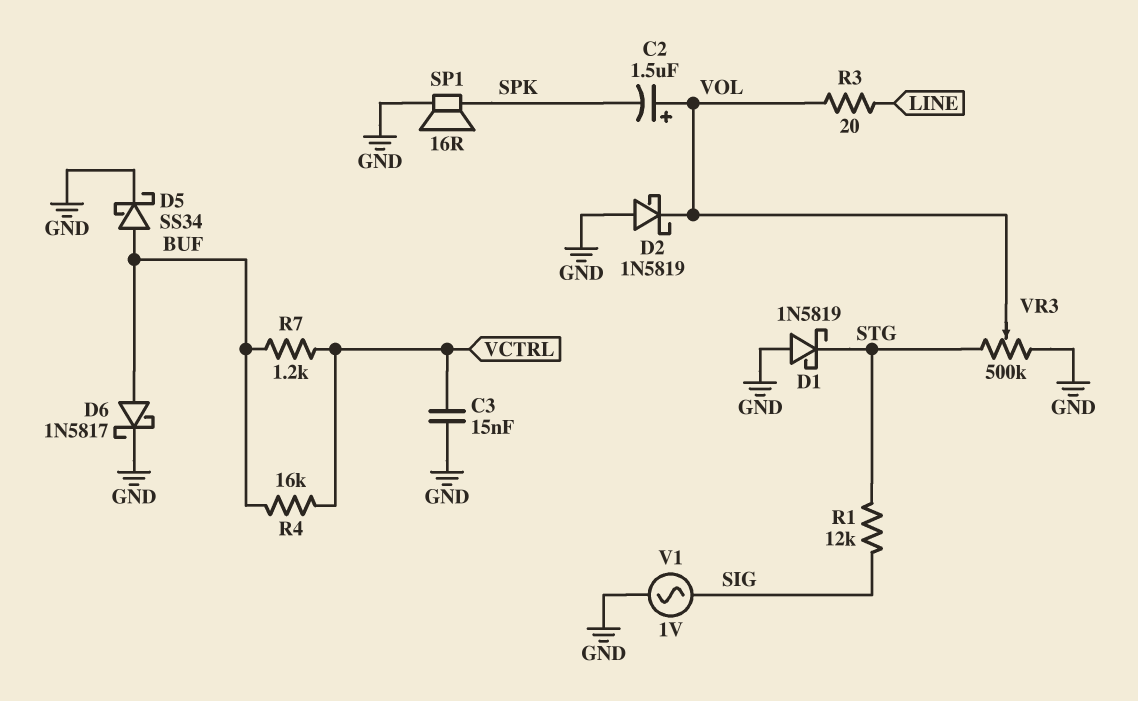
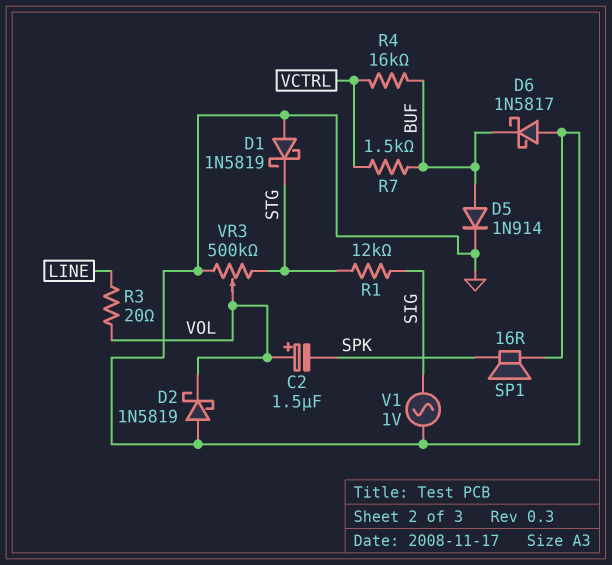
C3: 15nF (GND, VCTRL) -> none
D5: schottky SS34 (A BUF, K GND) -> diode 1N914 (A BUF, K GND)
D6: schottky 1N5817 (A BUF, K GND) -> schottky 1N5817 (A GND, K BUF)
R7: 1.2k (BUF, VCTRL) -> 1.5k (BUF, VCTRL)

